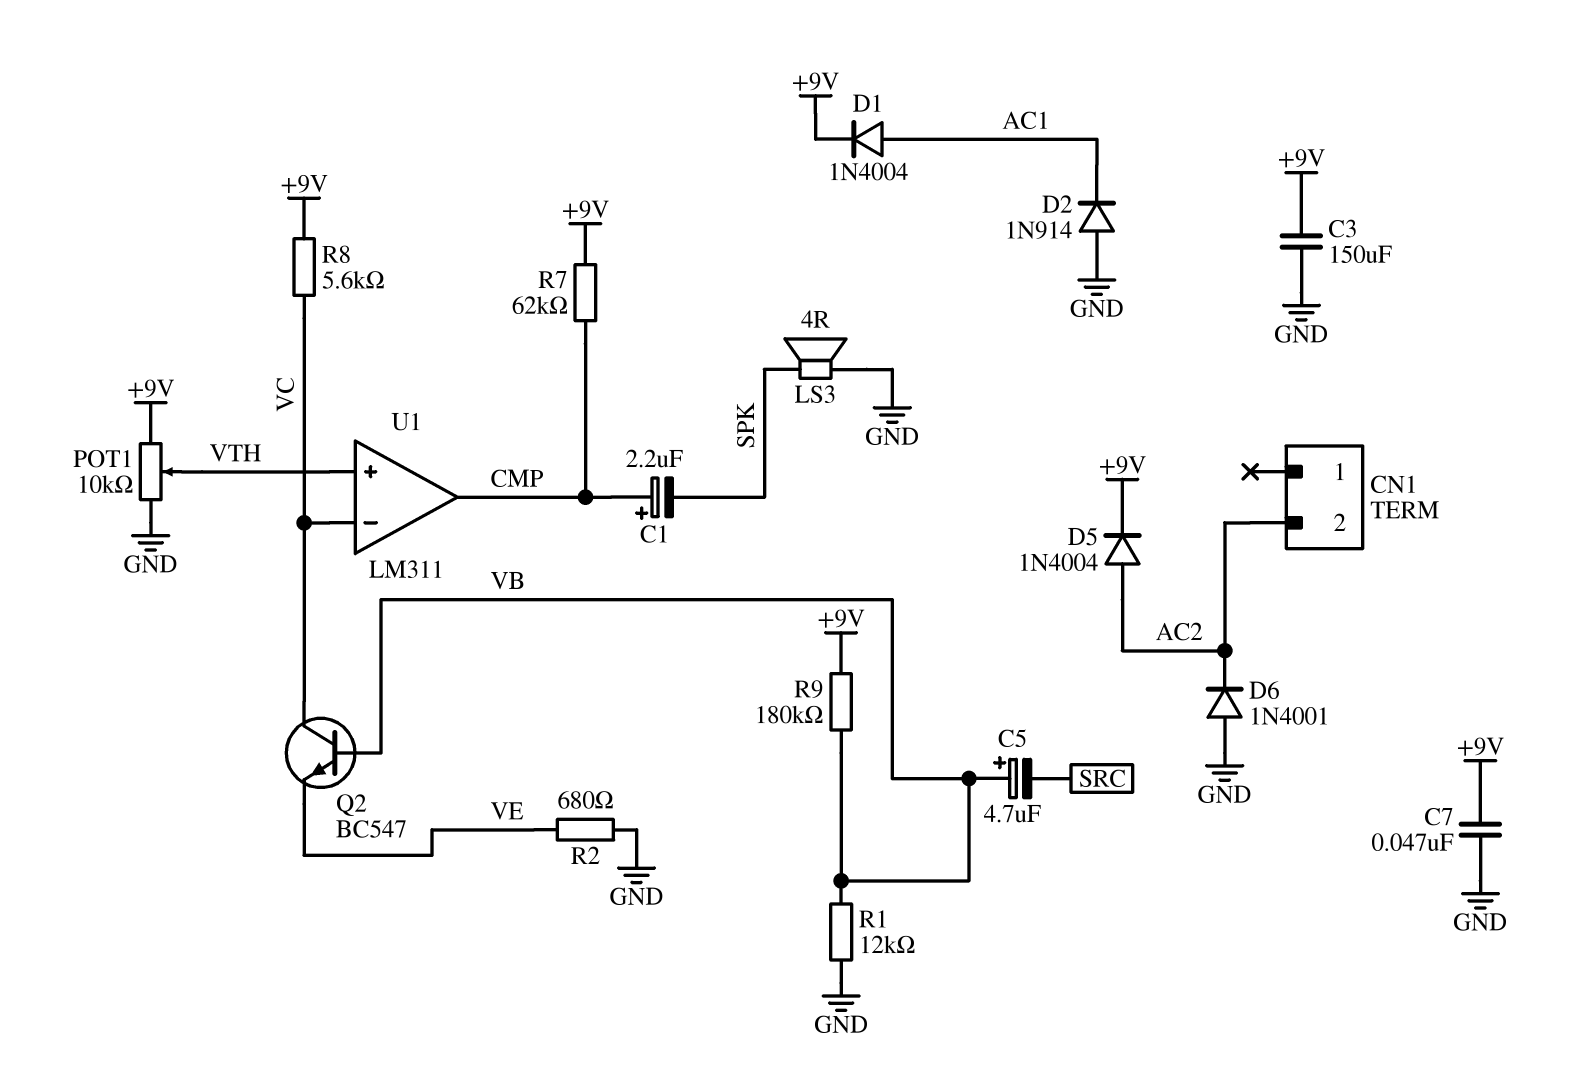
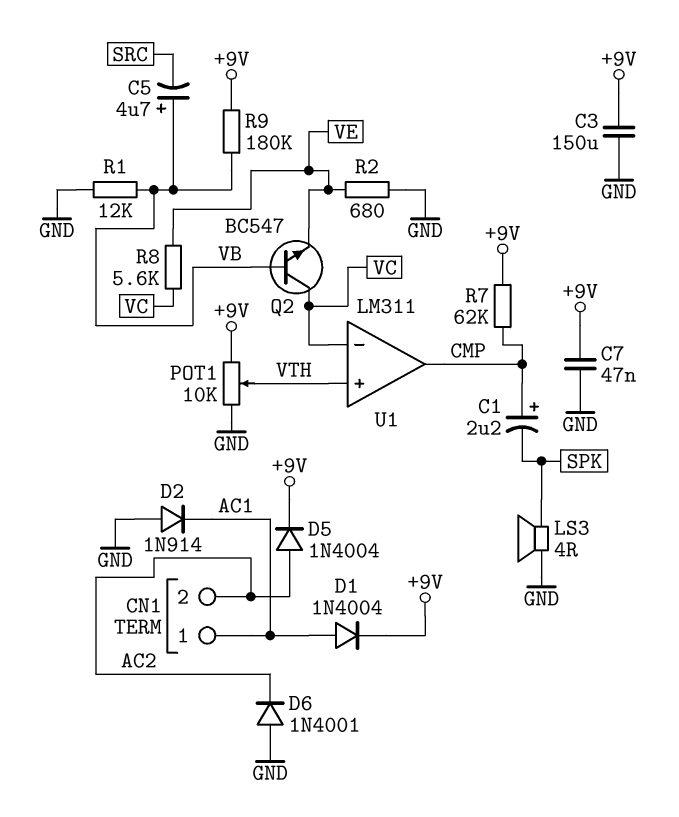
CN1 pin 1: none -> AC1
R8: 5.6k (+9V, VC) -> 5.6k (VC, VE)

